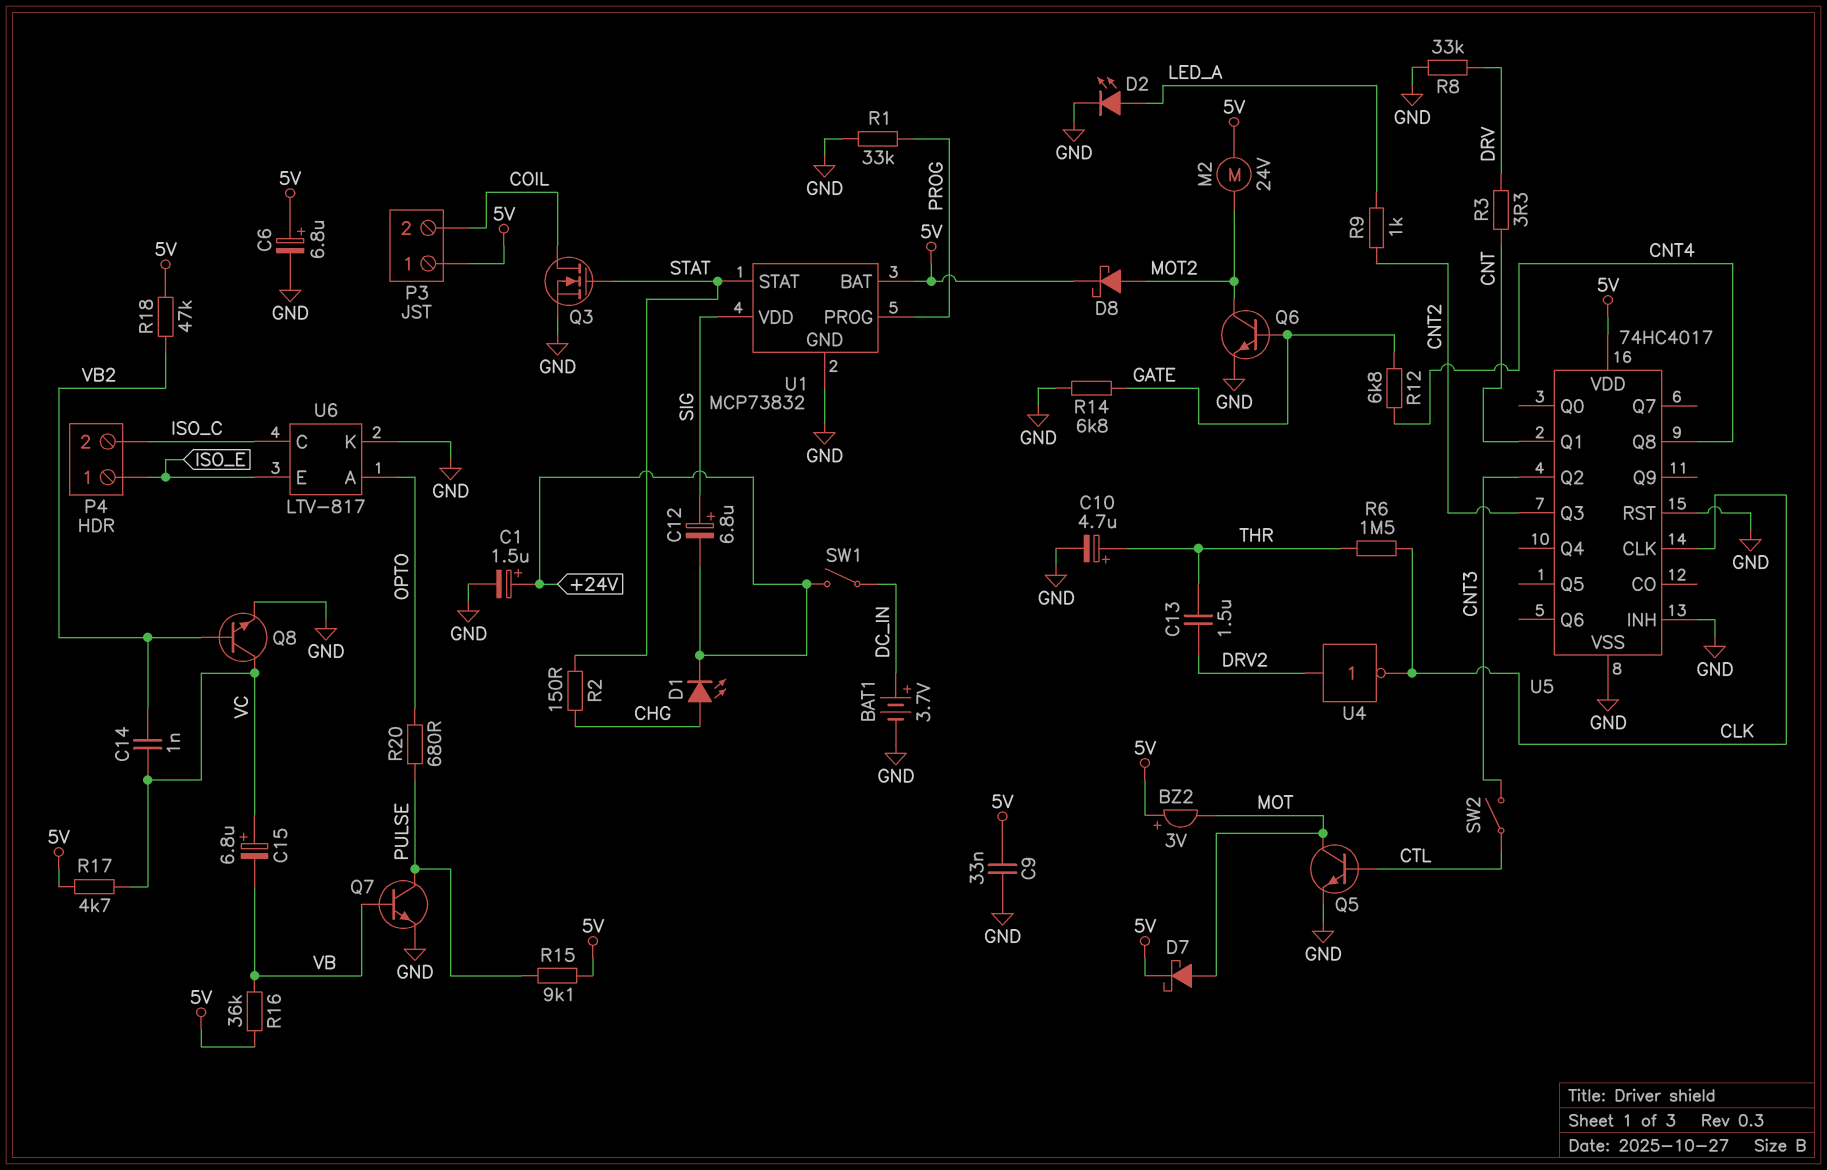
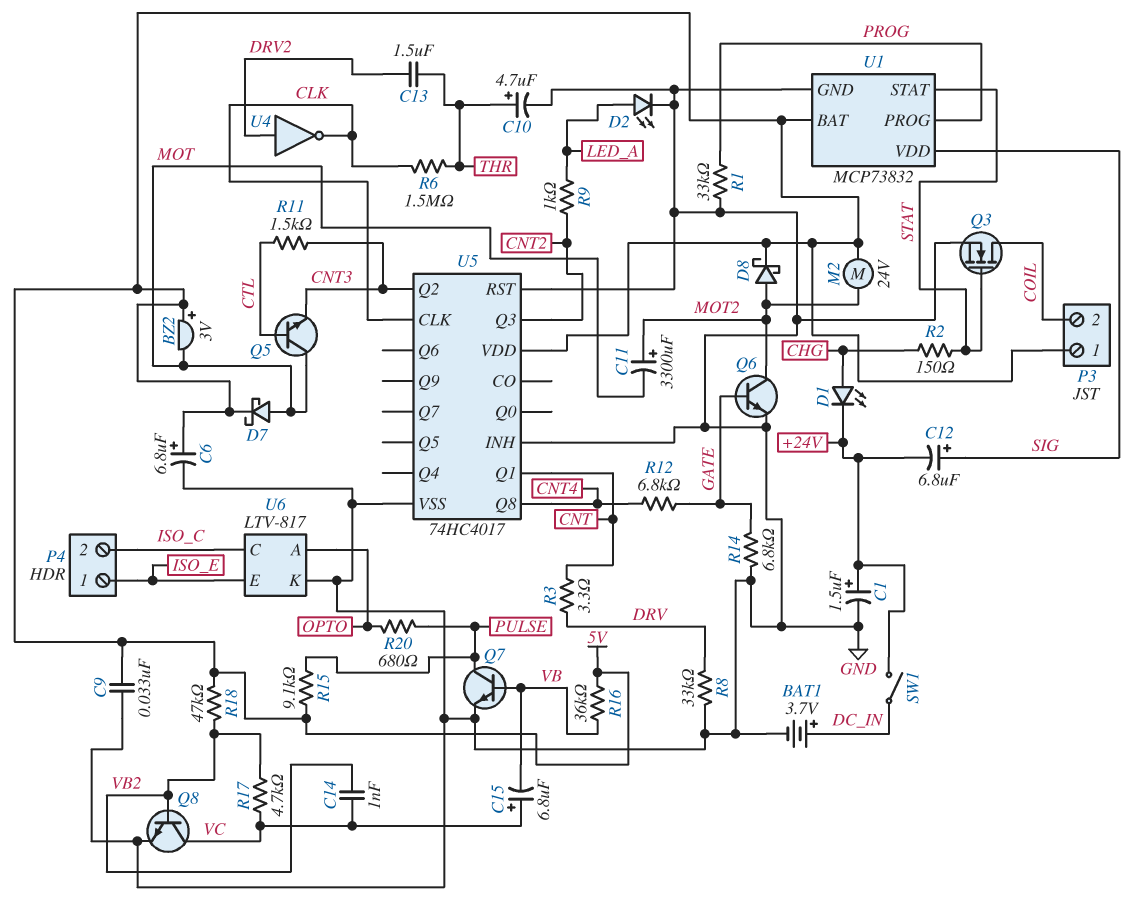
C11: none -> 3300uF (plus MOT2, minus MOT)
Q5: NPN (B CTL, C MOT, E GND) -> NPN (B CTL, C MOT, E CNT3)
R11: none -> 1.5k (CNT3, CTL)
R17: 4.7k (5V, VC) -> 4.7k (VB2, VC)
SW2: switch (CNT3, CTL) -> none

